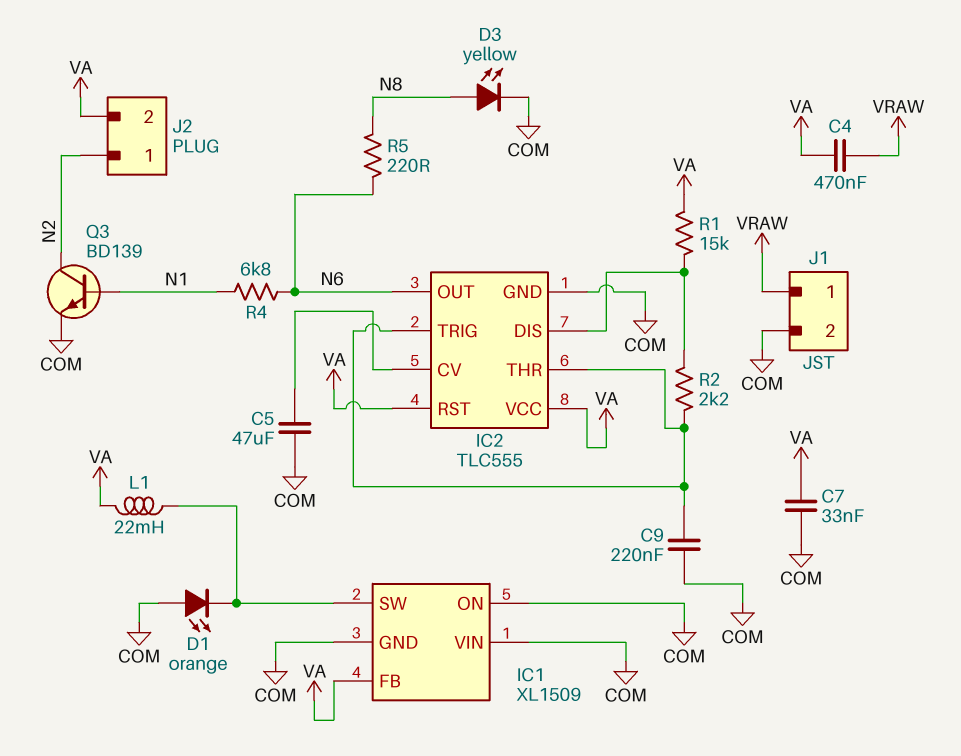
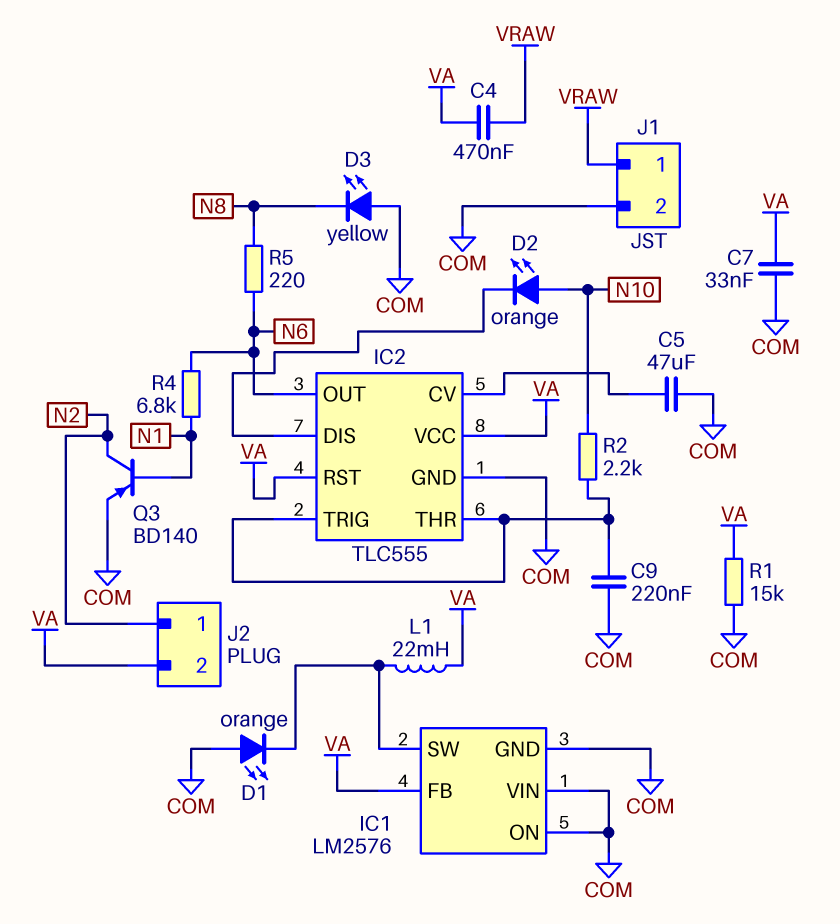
D2: none -> LED orange (A N10, K IC2/DIS)
D3: LED yellow (A N8, K COM) -> LED yellow (A COM, K N8)
IC1: XL1509 -> LM2576
Q3: NPN BD139 (B N1, C N2, E COM) -> PNP BD140 (B N1, C N2, E COM)
R1: 15k (IC2/DIS, VA) -> 15k (COM, VA)
R2: 2.2k (IC2/DIS, IC2/THR) -> 2.2k (IC2/THR, N10)

